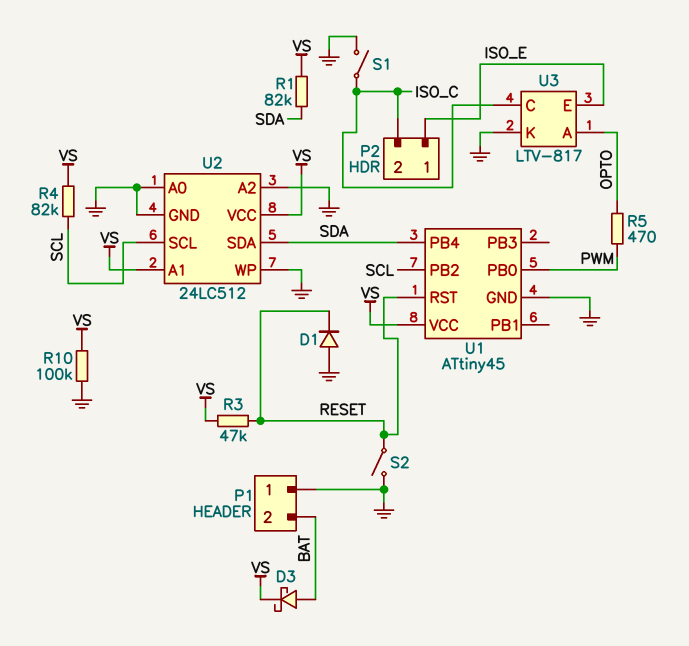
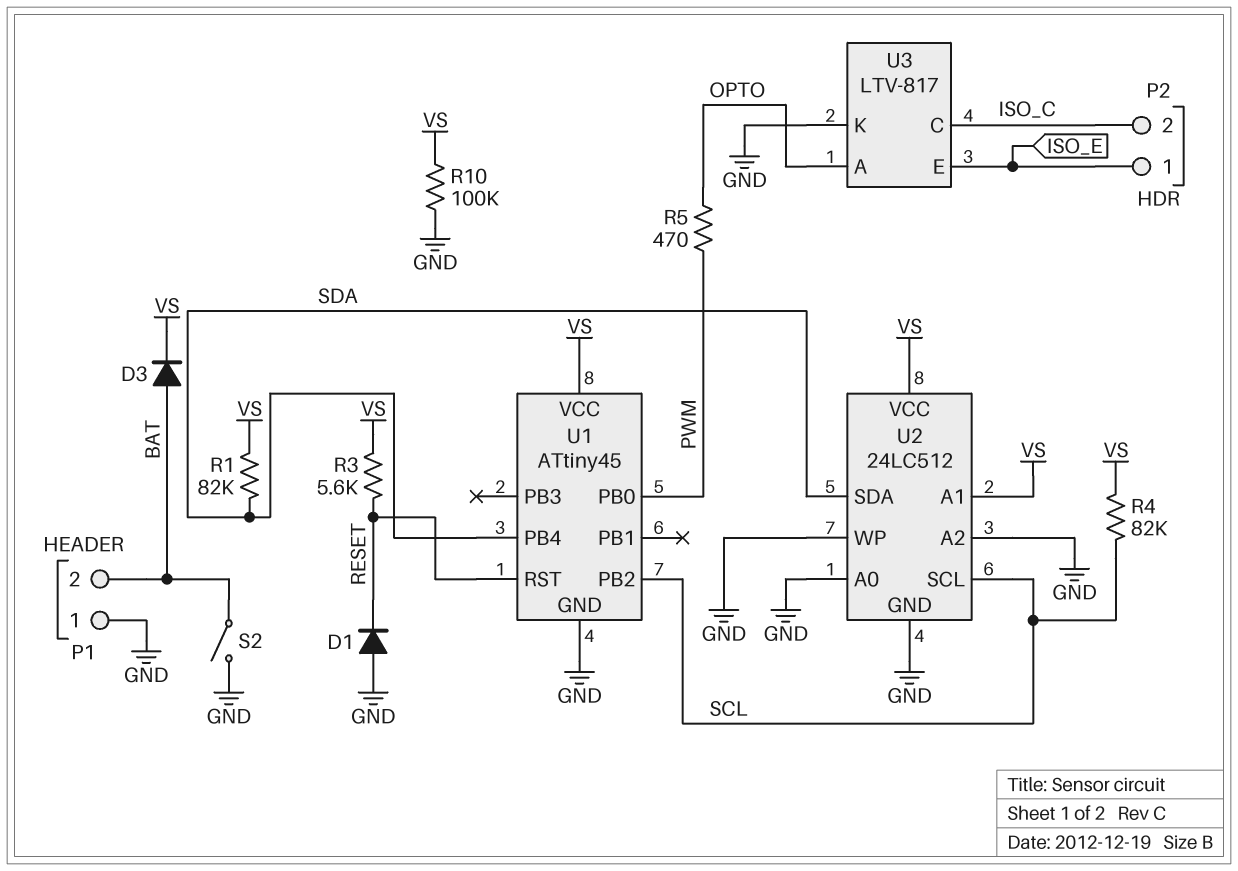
D3: schottky (A BAT, K VS) -> diode (A BAT, K VS)
R3: 47k (RESET, VS) -> 5.6k (RESET, VS)
S1: switch (GND, ISO_C) -> none
S2: switch (GND, RESET) -> switch (BAT, GND)

